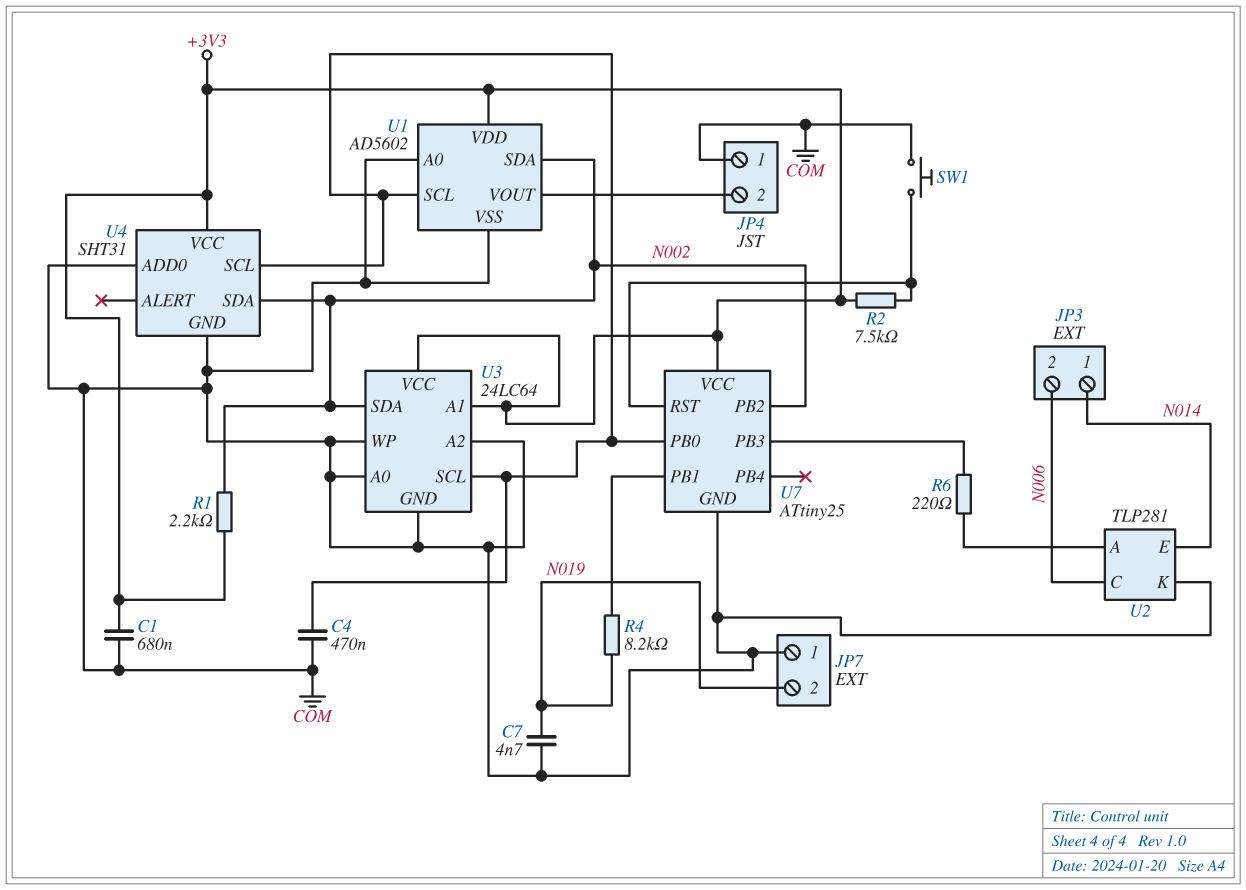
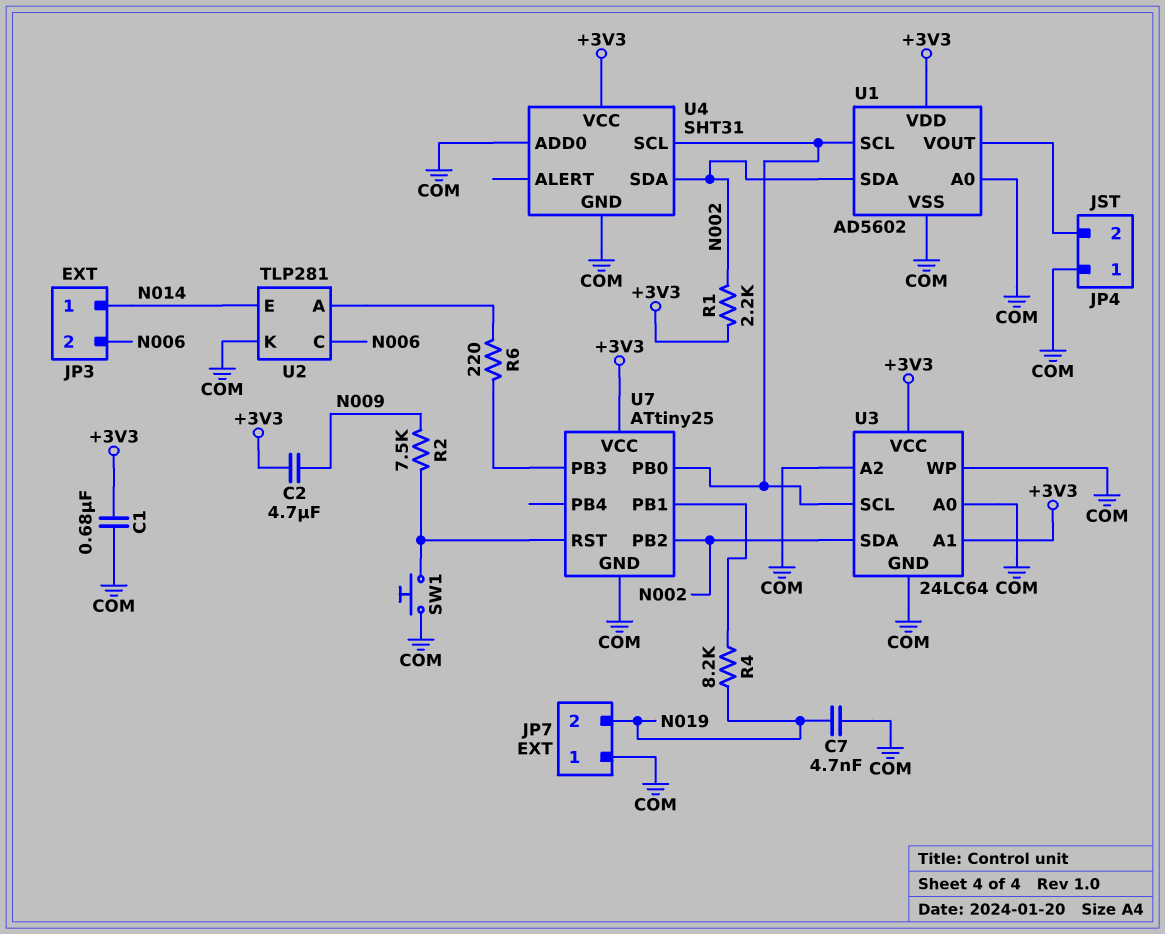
C2: none -> 4.7uF (+3V3, N009)
C4: 470nF (COM, U1/SCL) -> none
R2: 7.5k (+3V3, U7/RST) -> 7.5k (N009, U7/RST)

